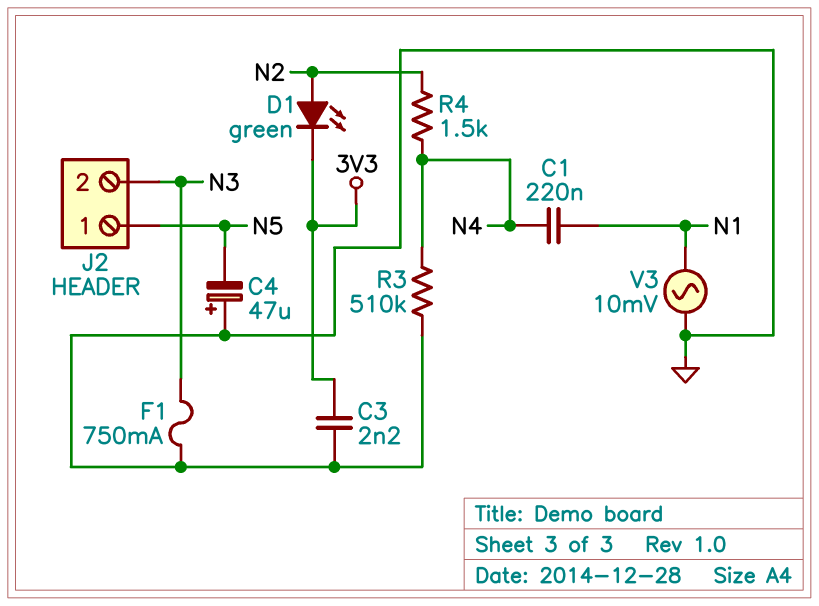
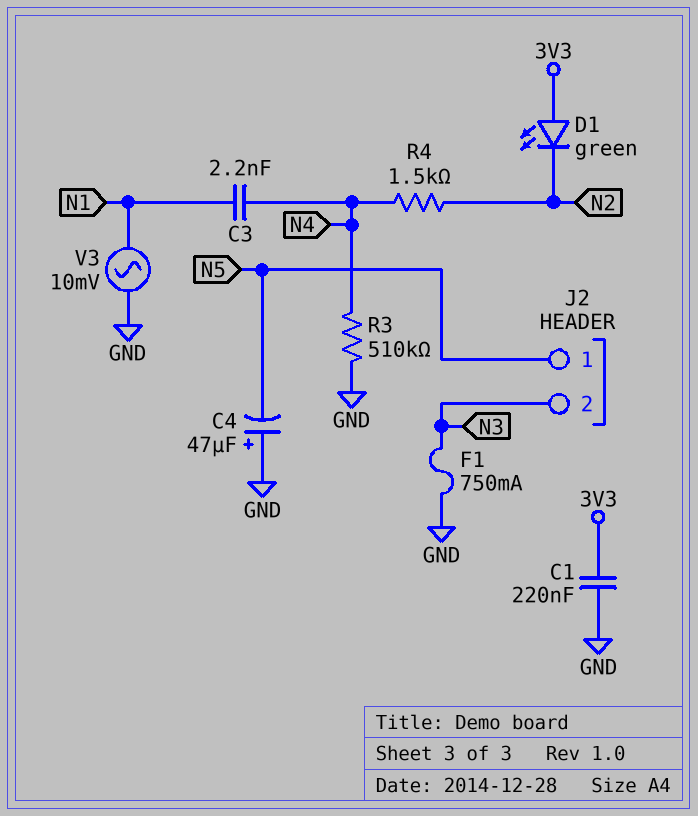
C1: 220nF (N1, N4) -> 220nF (3V3, GND)
C3: 2.2nF (3V3, GND) -> 2.2nF (N1, N4)
D1: LED green (A N2, K 3V3) -> LED green (A 3V3, K N2)

